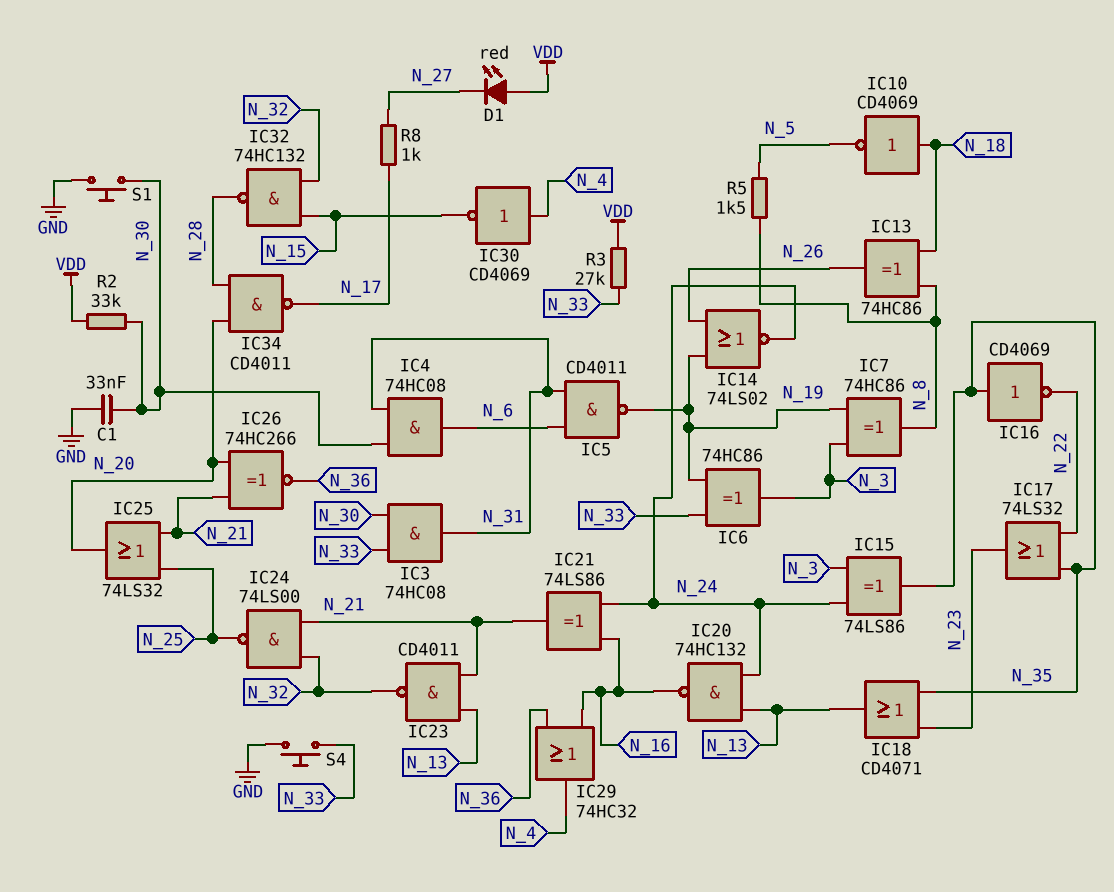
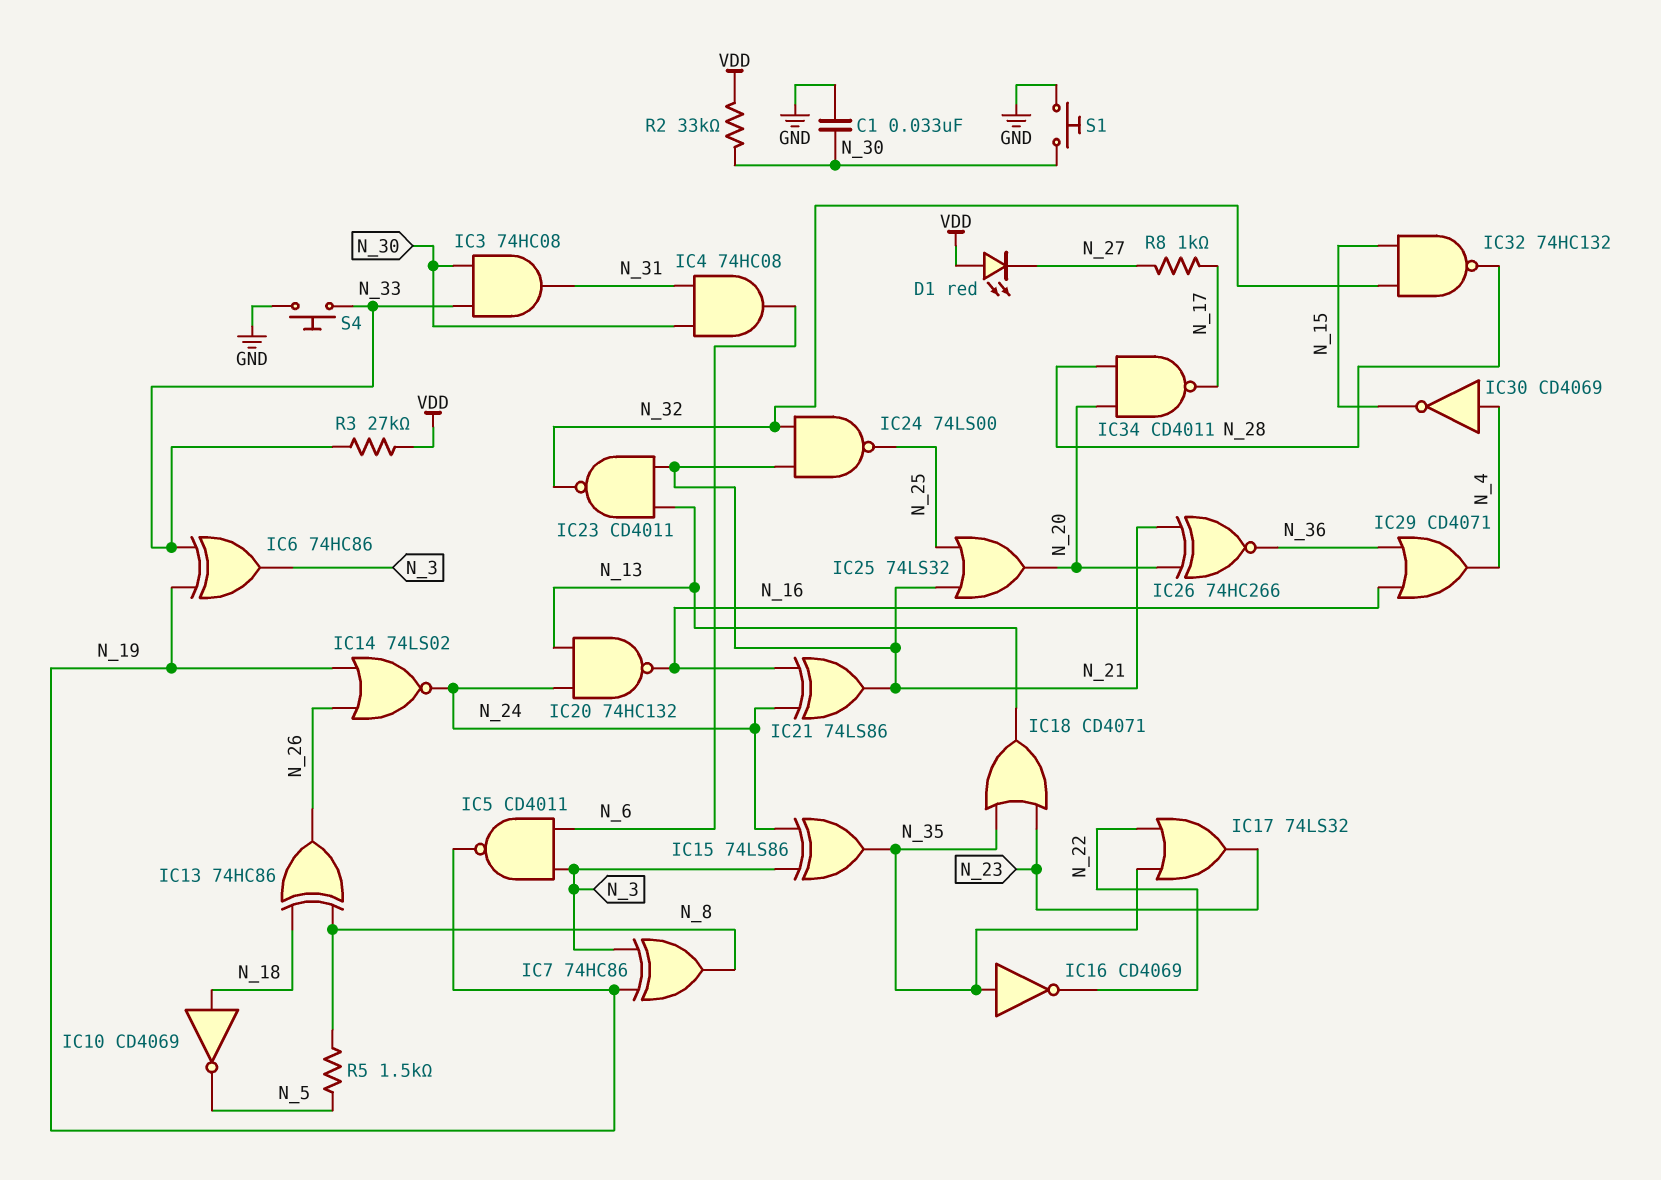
IC5: NAND CD4011 (in N_6, in N_31, out N_19) -> NAND CD4011 (in N_3, in N_6, out N_19)
IC29: OR 74HC32 (in N_16, in N_36, out N_4) -> OR CD4071 (in N_16, in N_36, out N_4)

